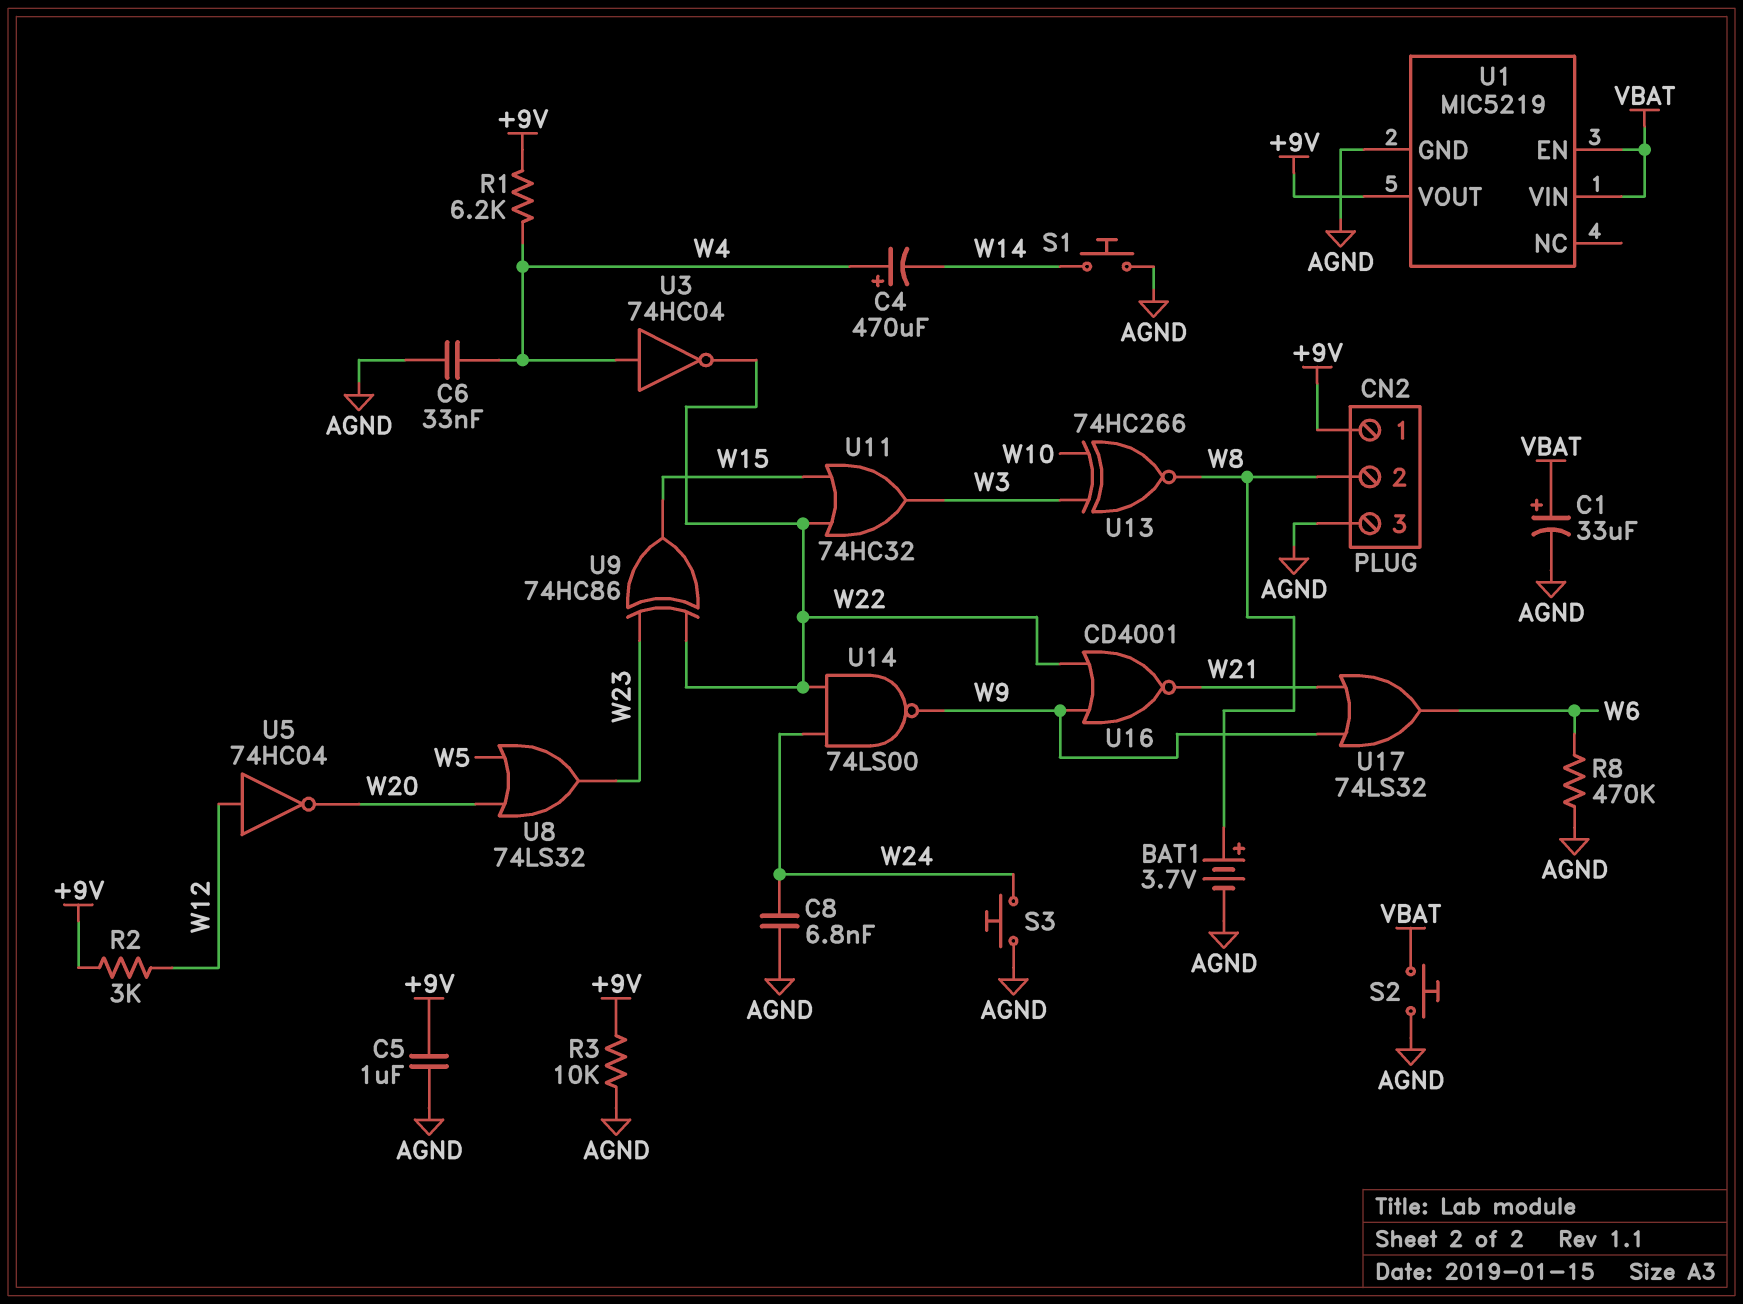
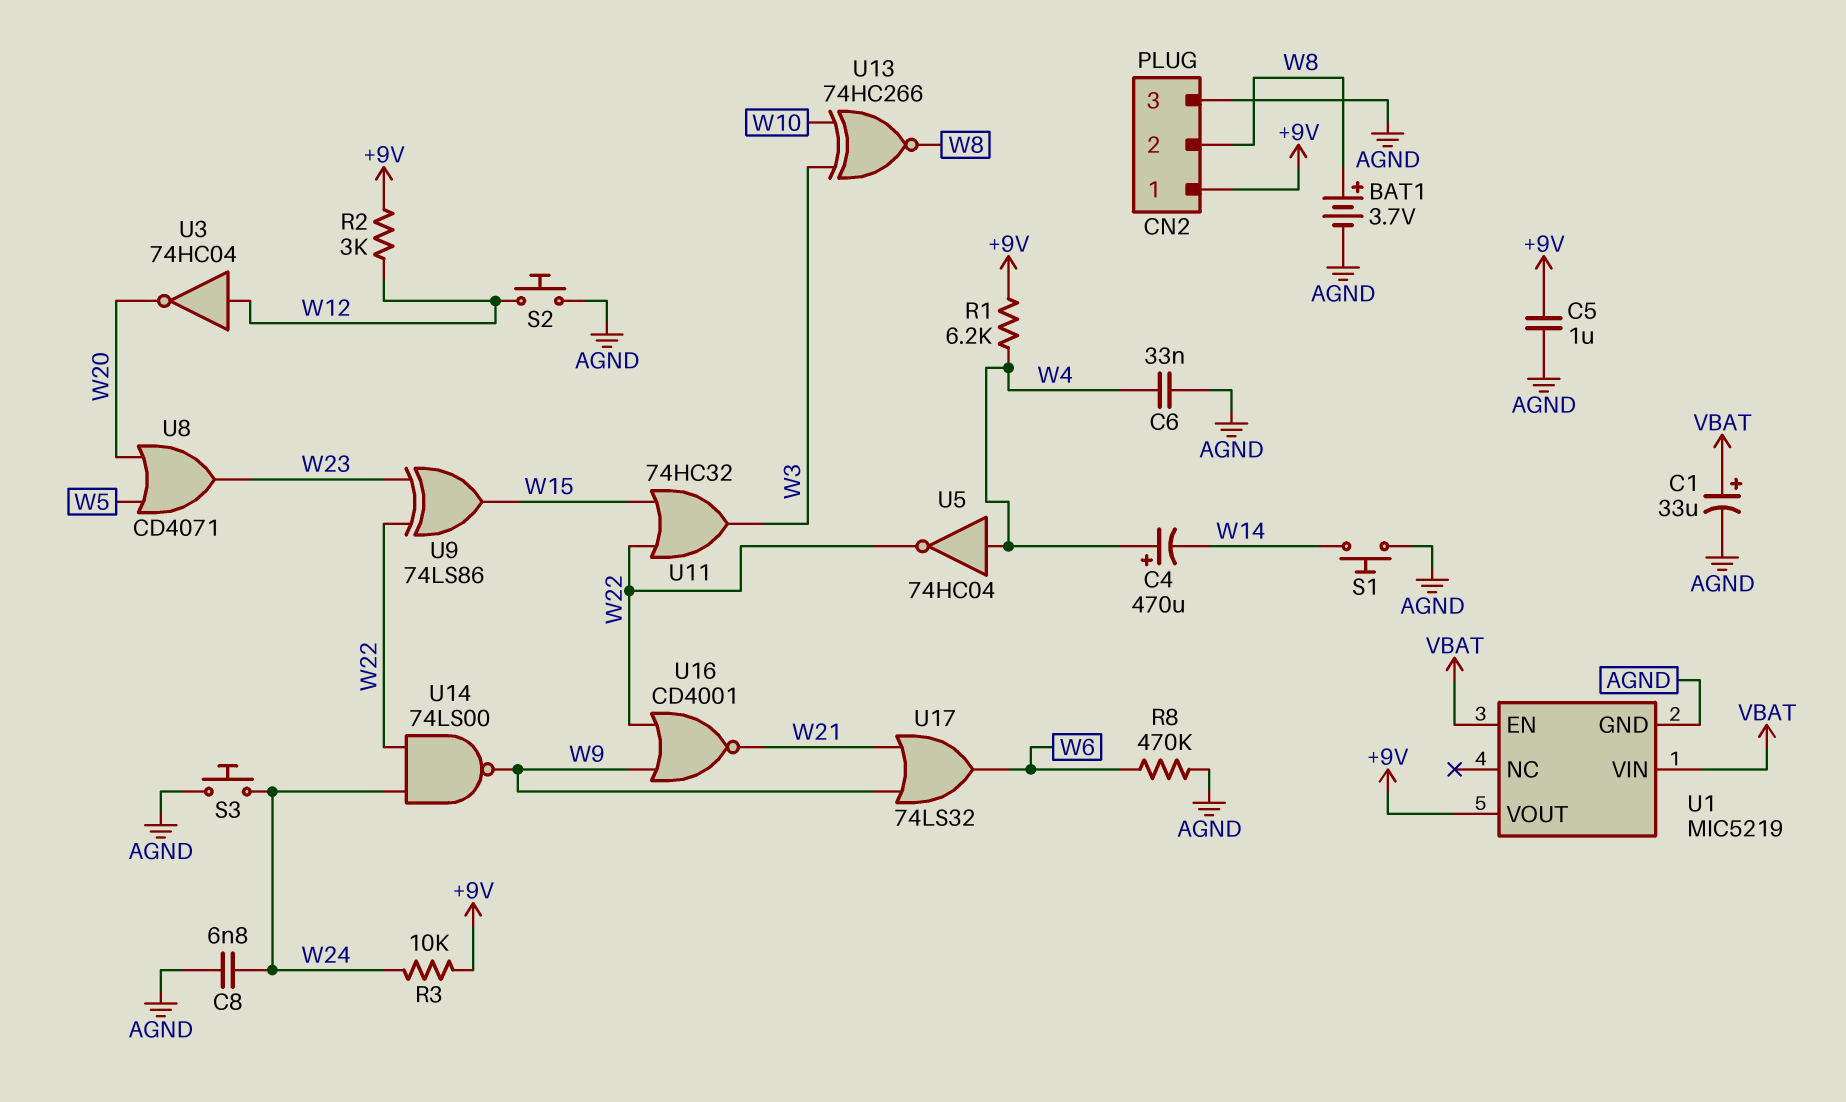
R3: 10k (+9V, AGND) -> 10k (+9V, W24)
S2: button (AGND, VBAT) -> button (AGND, W12)
U3: NOT 74HC04 (in W4, out W22) -> NOT 74HC04 (in W12, out W20)
U5: NOT 74HC04 (in W12, out W20) -> NOT 74HC04 (in W4, out W22)
U8: OR 74LS32 (in W5, in W20, out W23) -> OR CD4071 (in W5, in W20, out W23)
U9: XOR 74HC86 (in W22, in W23, out W15) -> XOR 74LS86 (in W22, in W23, out W15)

